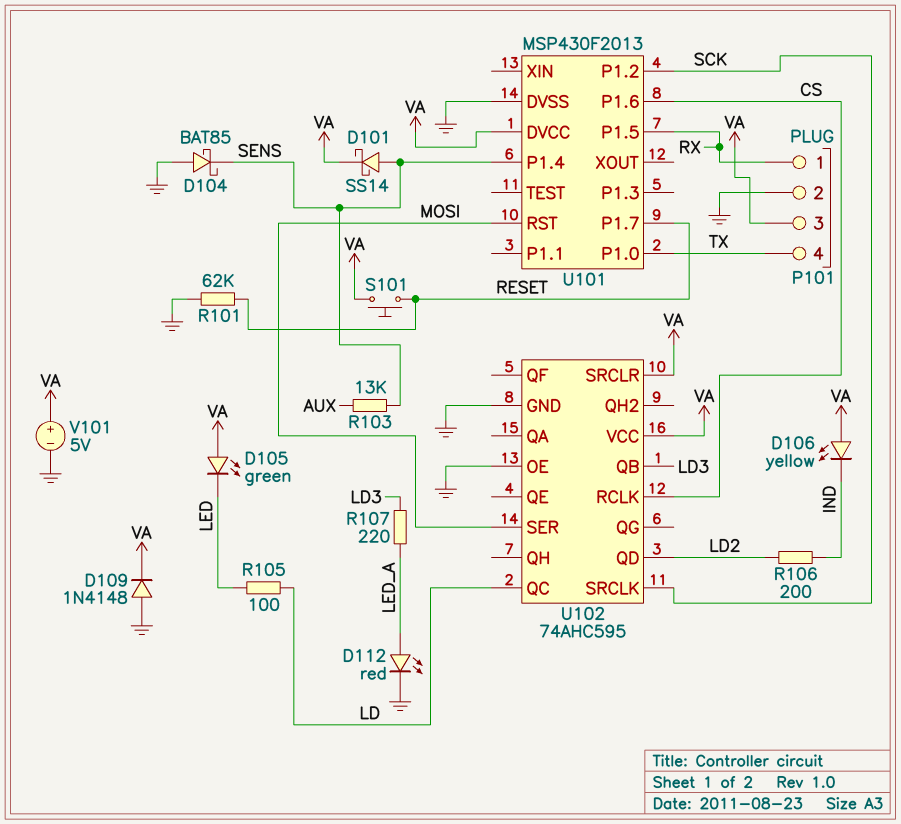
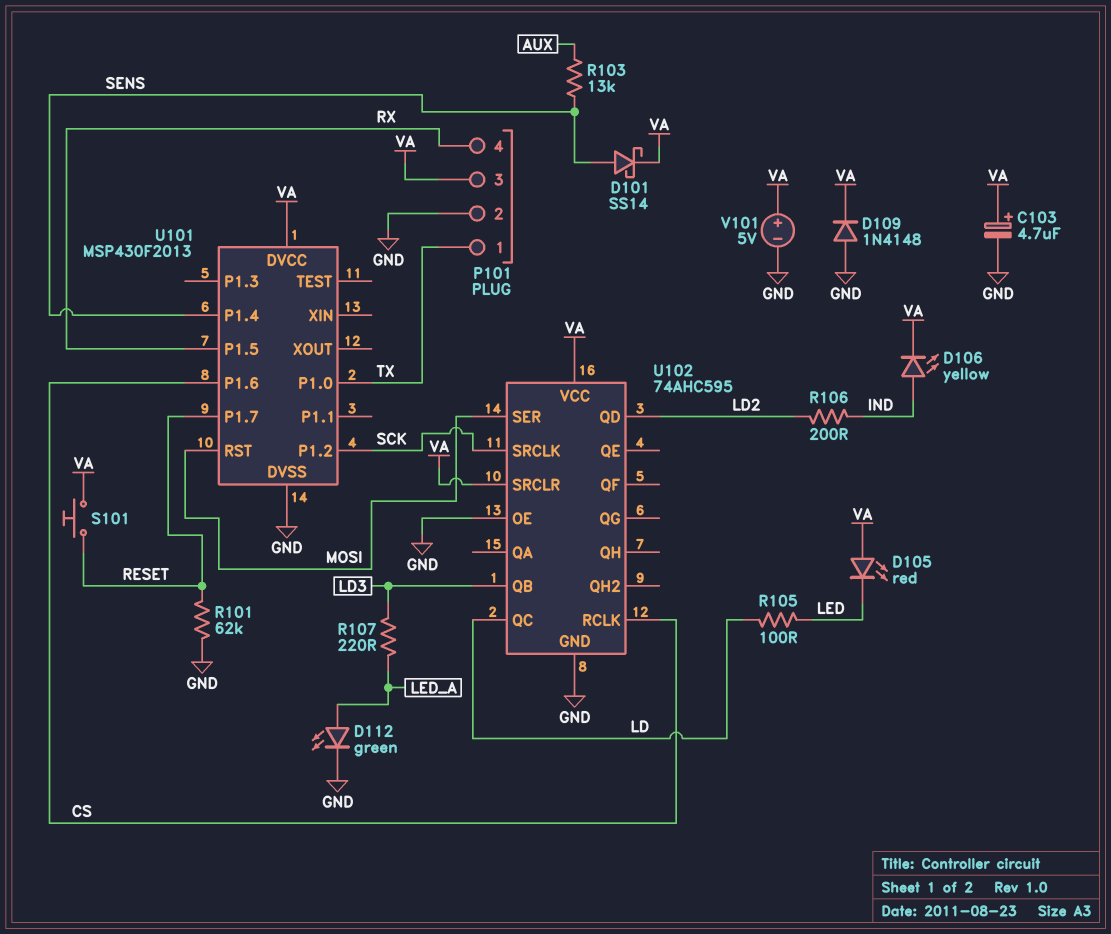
C103: none -> 4.7uF (plus VA, minus GND)
D104: schottky BAT85 (A GND, K SENS) -> none
D105: LED green (A VA, K LED) -> LED red (A VA, K LED)
D106: LED yellow (A VA, K IND) -> LED yellow (A IND, K VA)
D112: LED red (A LED_A, K GND) -> LED green (A LED_A, K GND)
P101 pin 1: RX -> TX
P101 pin 4: TX -> RX

